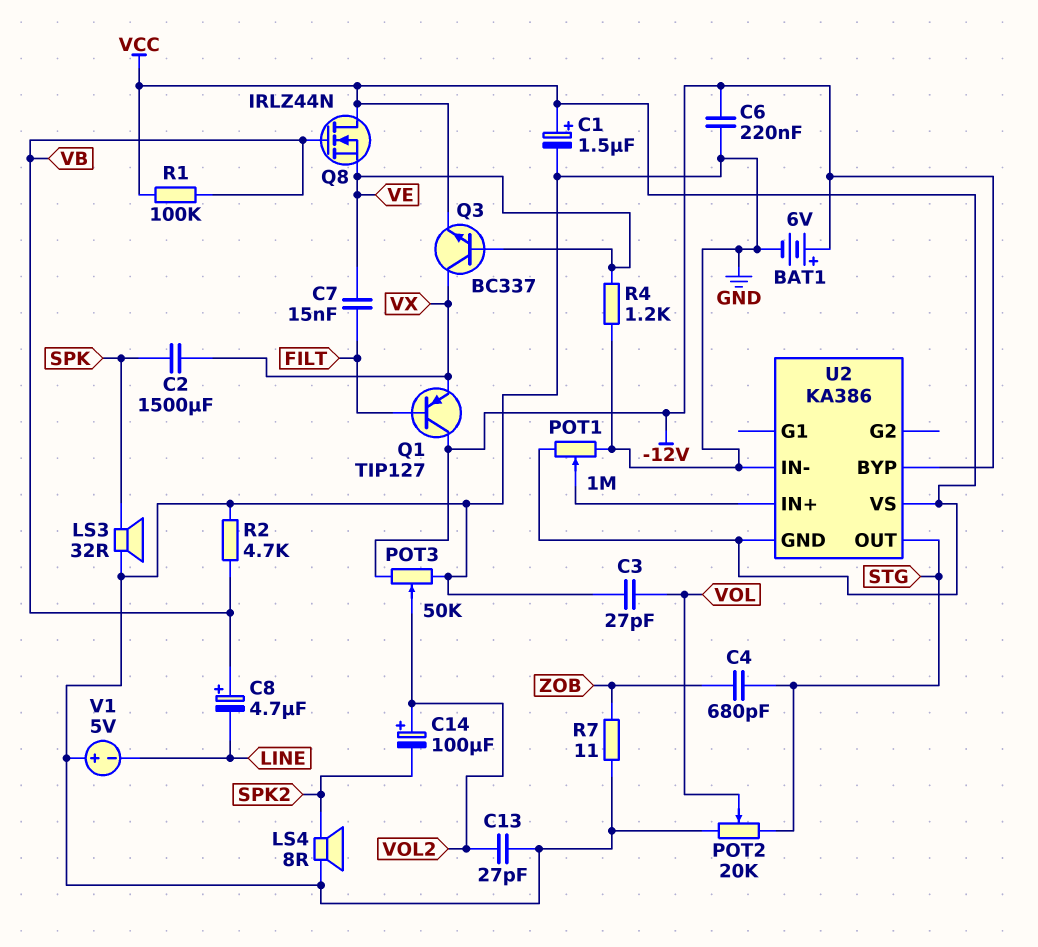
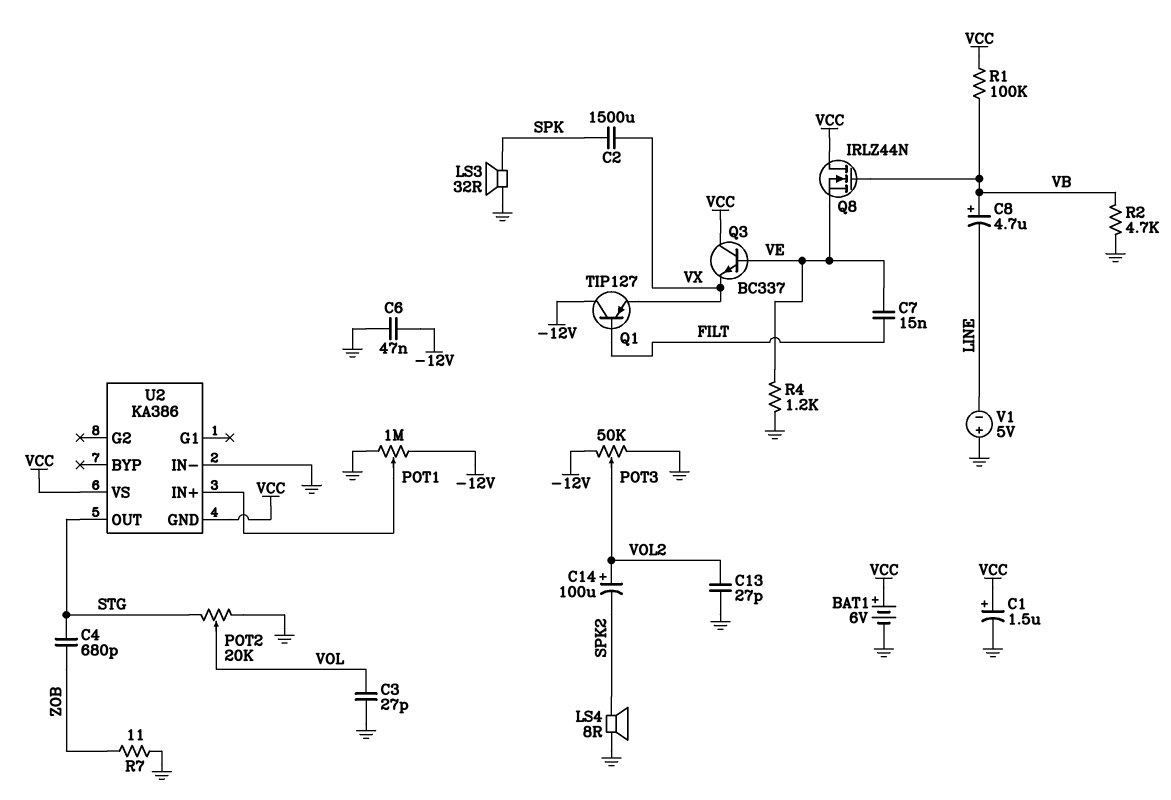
BAT1: 6V (plus -12V, minus GND) -> 6V (plus VCC, minus GND)
C6: 220nF (-12V, GND) -> 47nF (-12V, GND)
POT1: 1M (GND, VCC, wiper U2/IN+) -> 1M (-12V, GND, wiper U2/IN+)
Q3: NPN BC337 (B VE, C VX, E VCC) -> NPN BC337 (B VE, C VCC, E VX)
U2 pin BYP: -12V -> none

